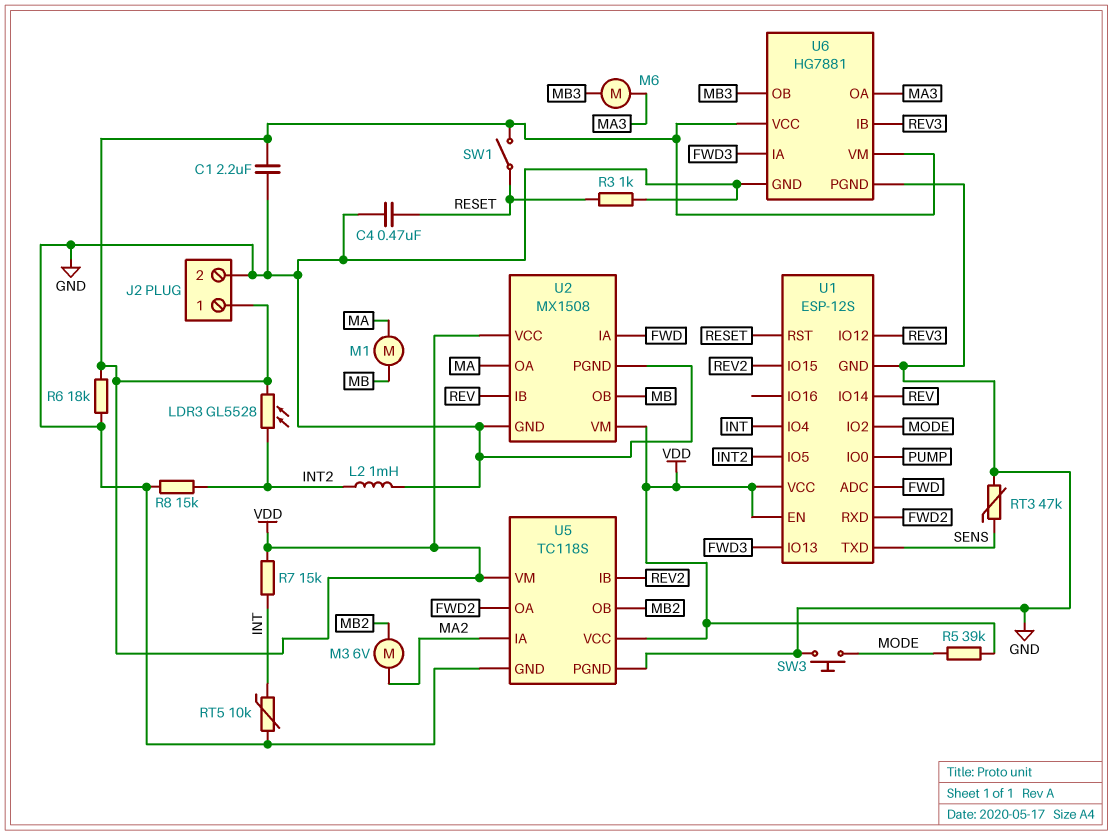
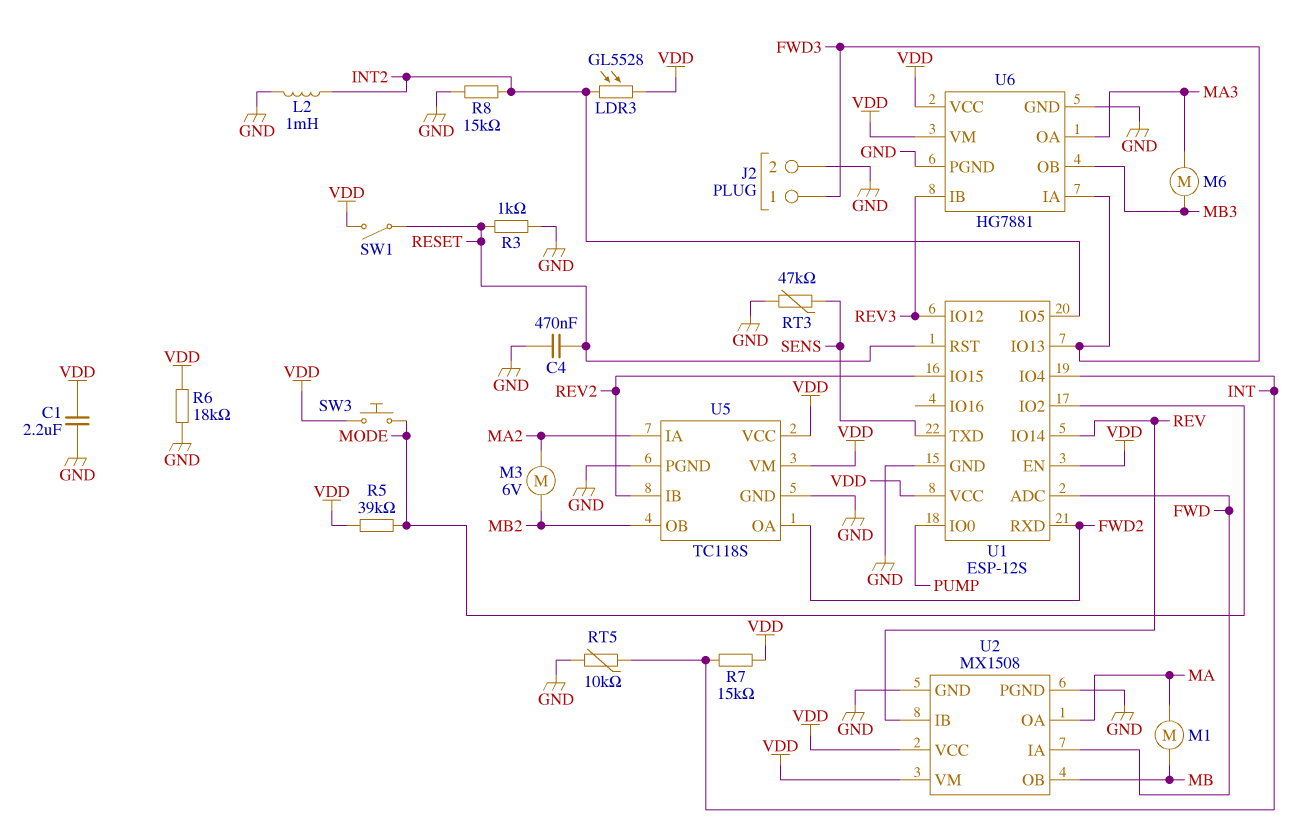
J2 pin 1: VDD -> FWD3
SW3: button (GND, MODE) -> button (MODE, VDD)

